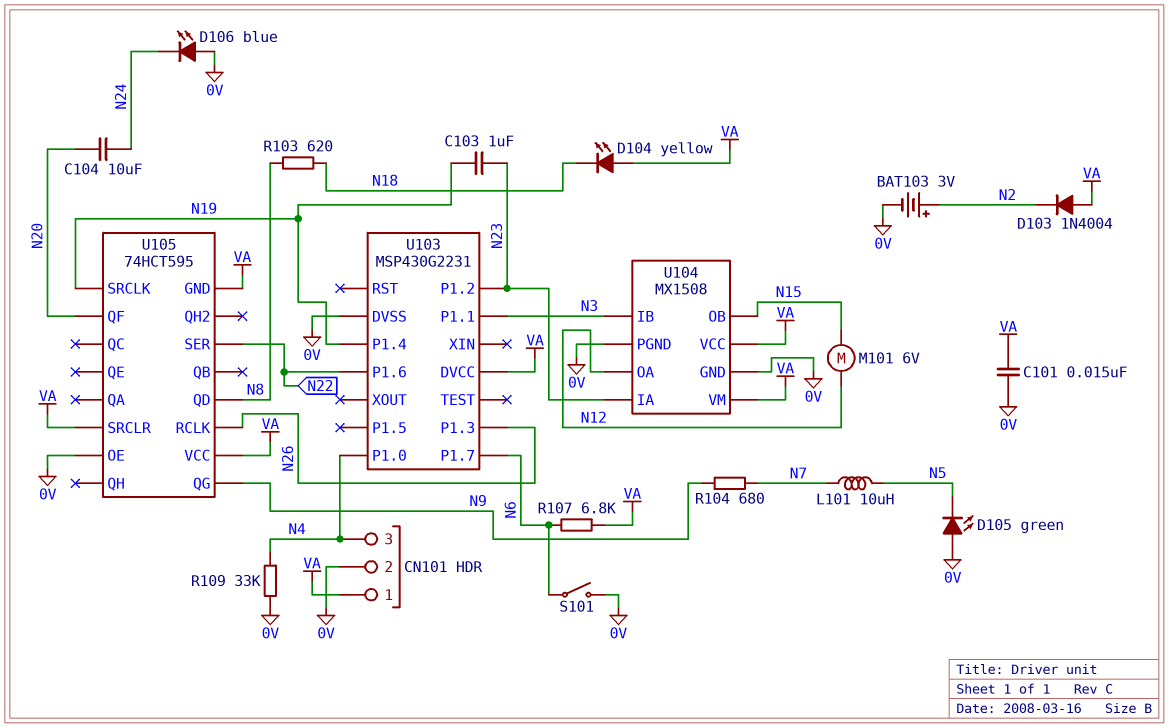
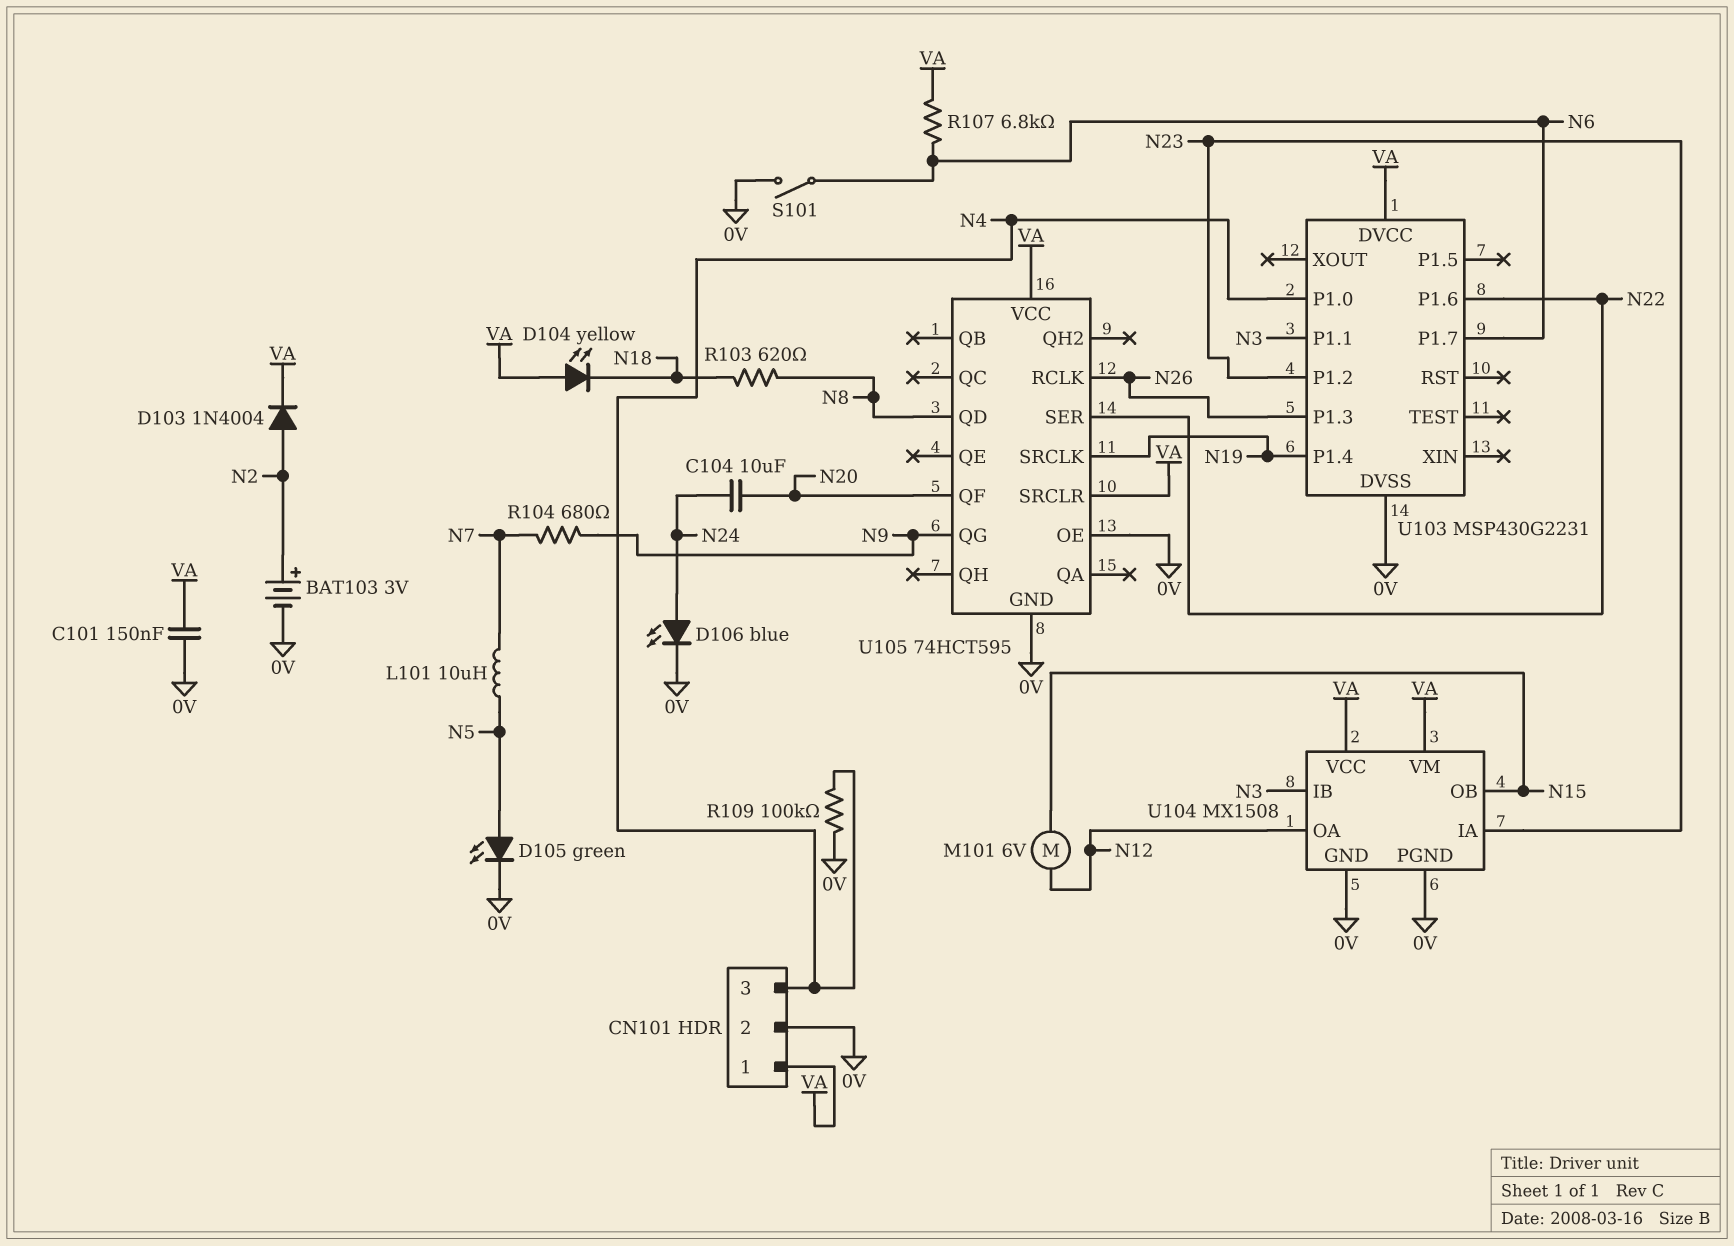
C101: 15nF (0V, VA) -> 150nF (0V, VA)
C103: 1uF (N19, N23) -> none
D103: diode 1N4004 (A VA, K N2) -> diode 1N4004 (A N2, K VA)
D105: LED green (A 0V, K N5) -> LED green (A N5, K 0V)
D106: LED blue (A 0V, K N24) -> LED blue (A N24, K 0V)
R109: 33k (0V, N4) -> 100k (0V, N4)
U105 pin GND: VA -> 0V

